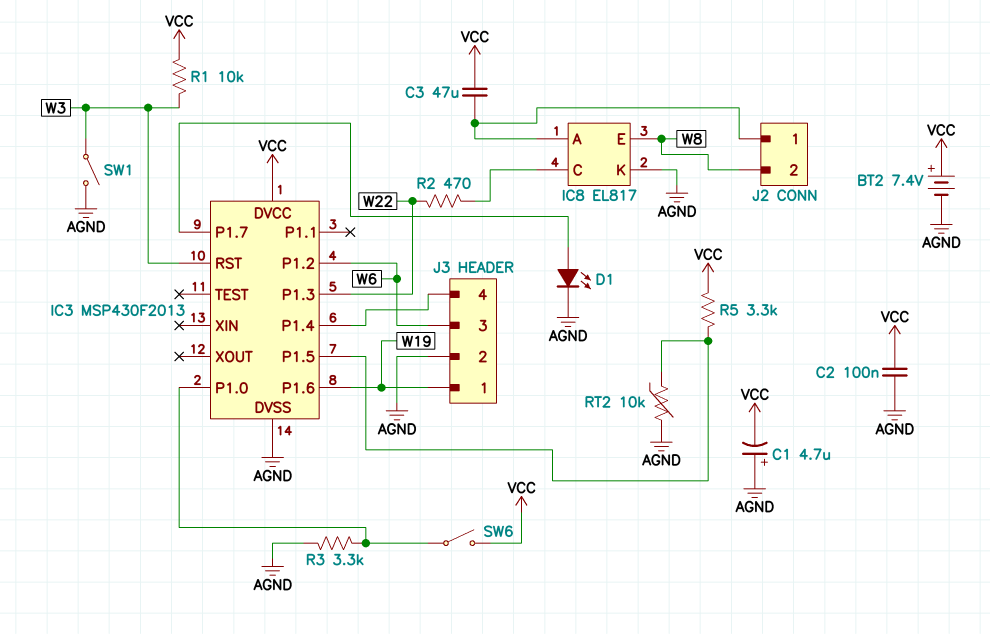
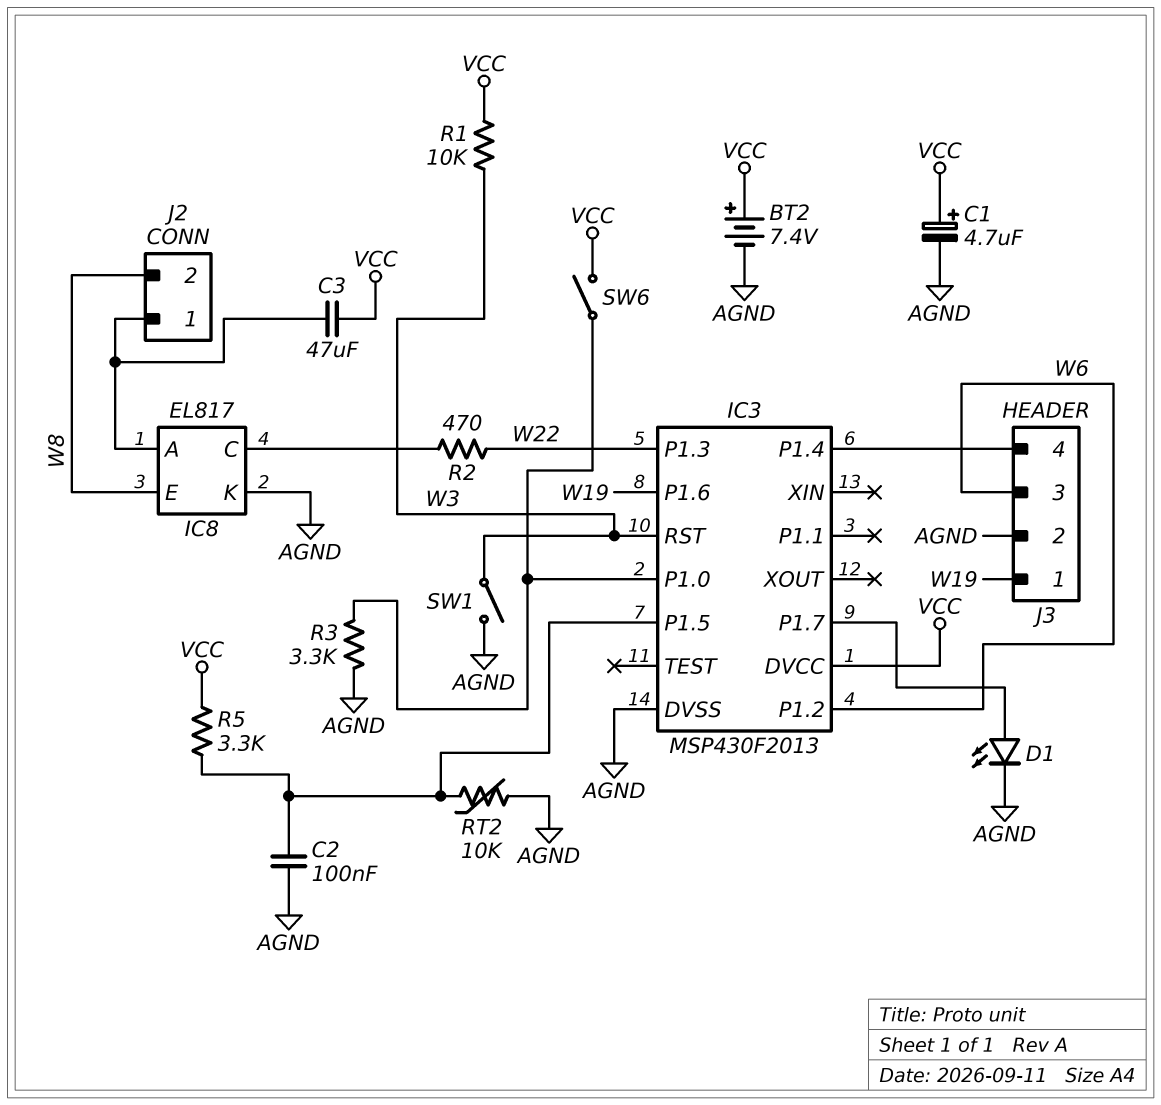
C1: 4.7uF (plus AGND, minus VCC) -> 4.7uF (plus VCC, minus AGND)
C2: 100nF (AGND, VCC) -> 100nF (AGND, IC3/P1.5)

